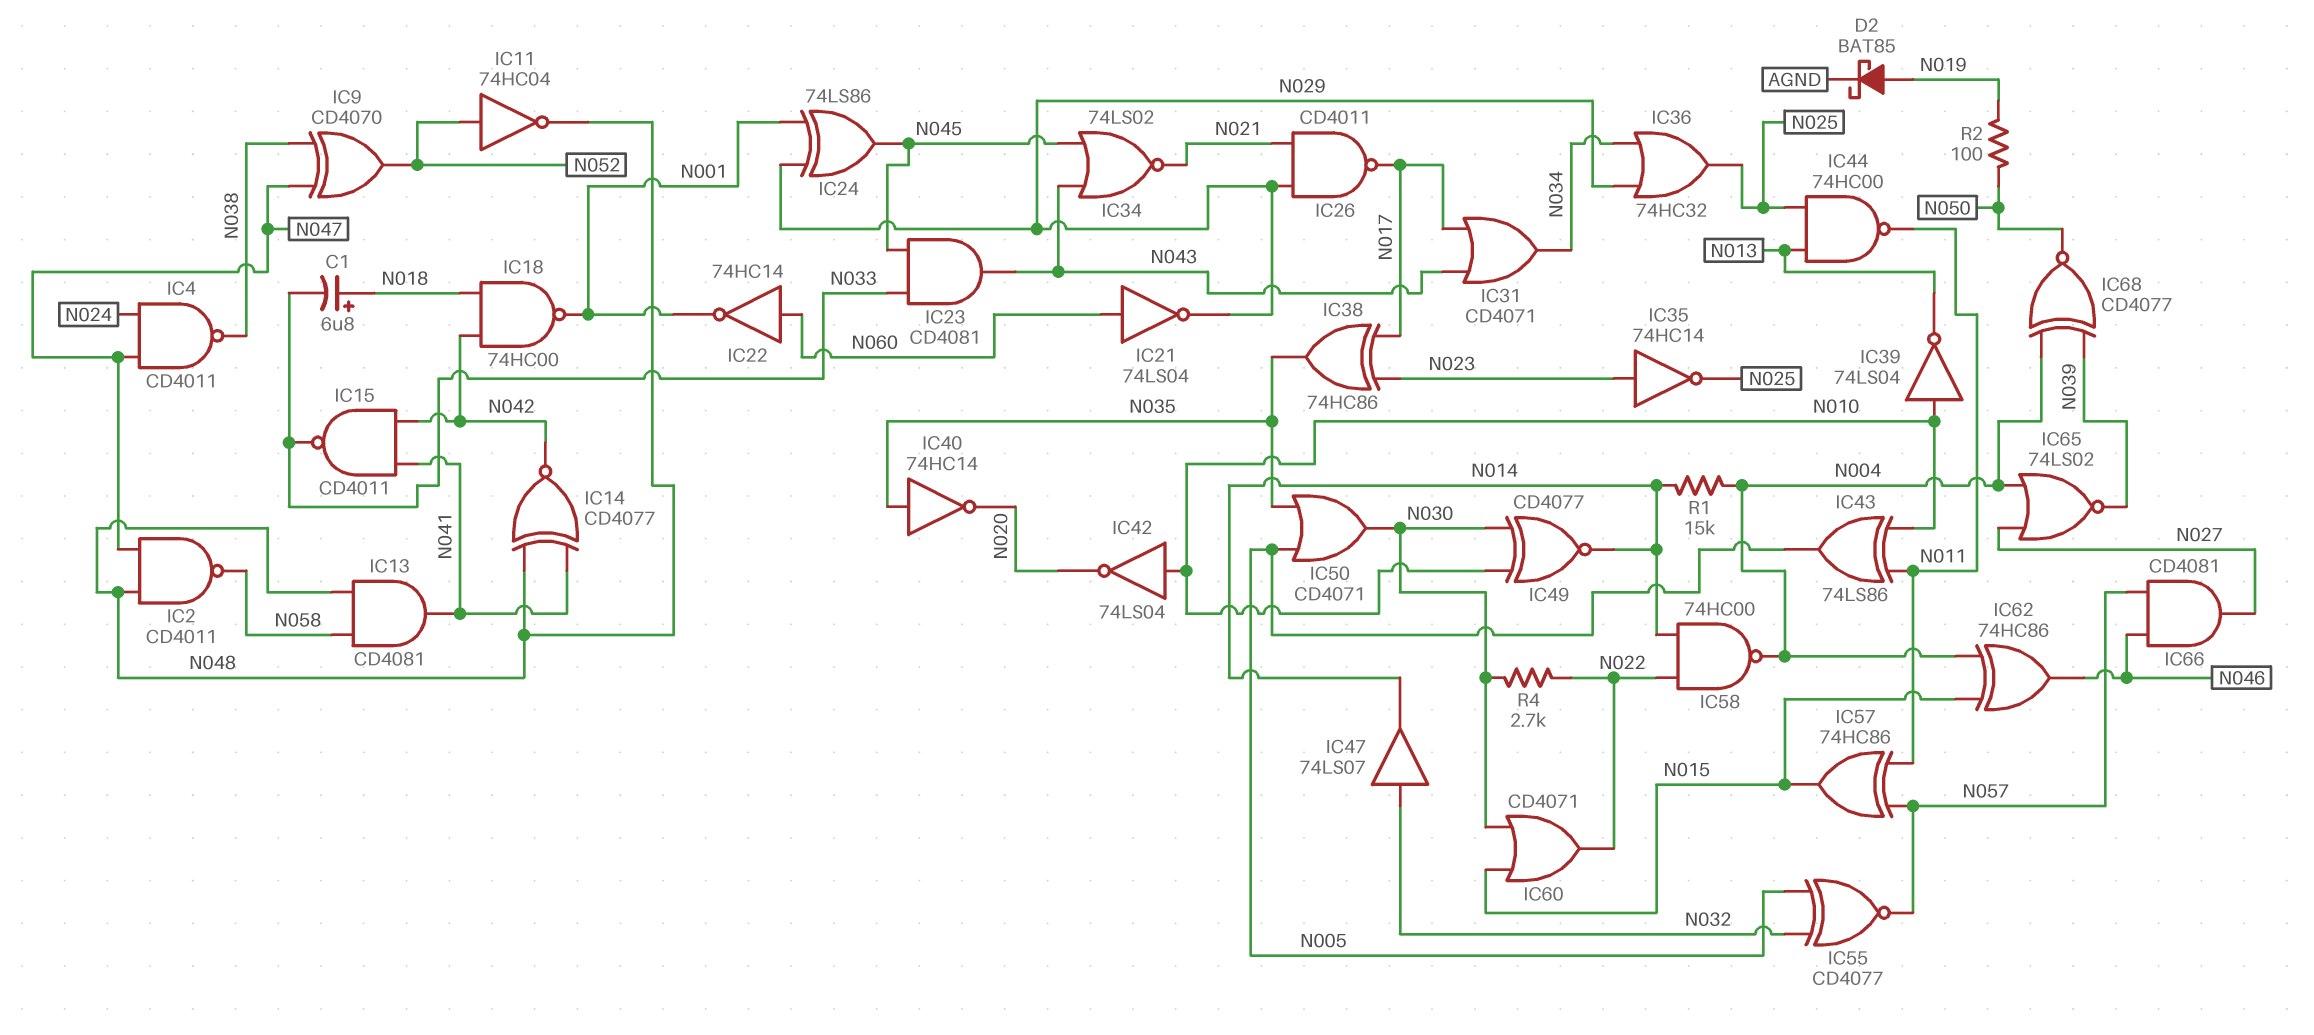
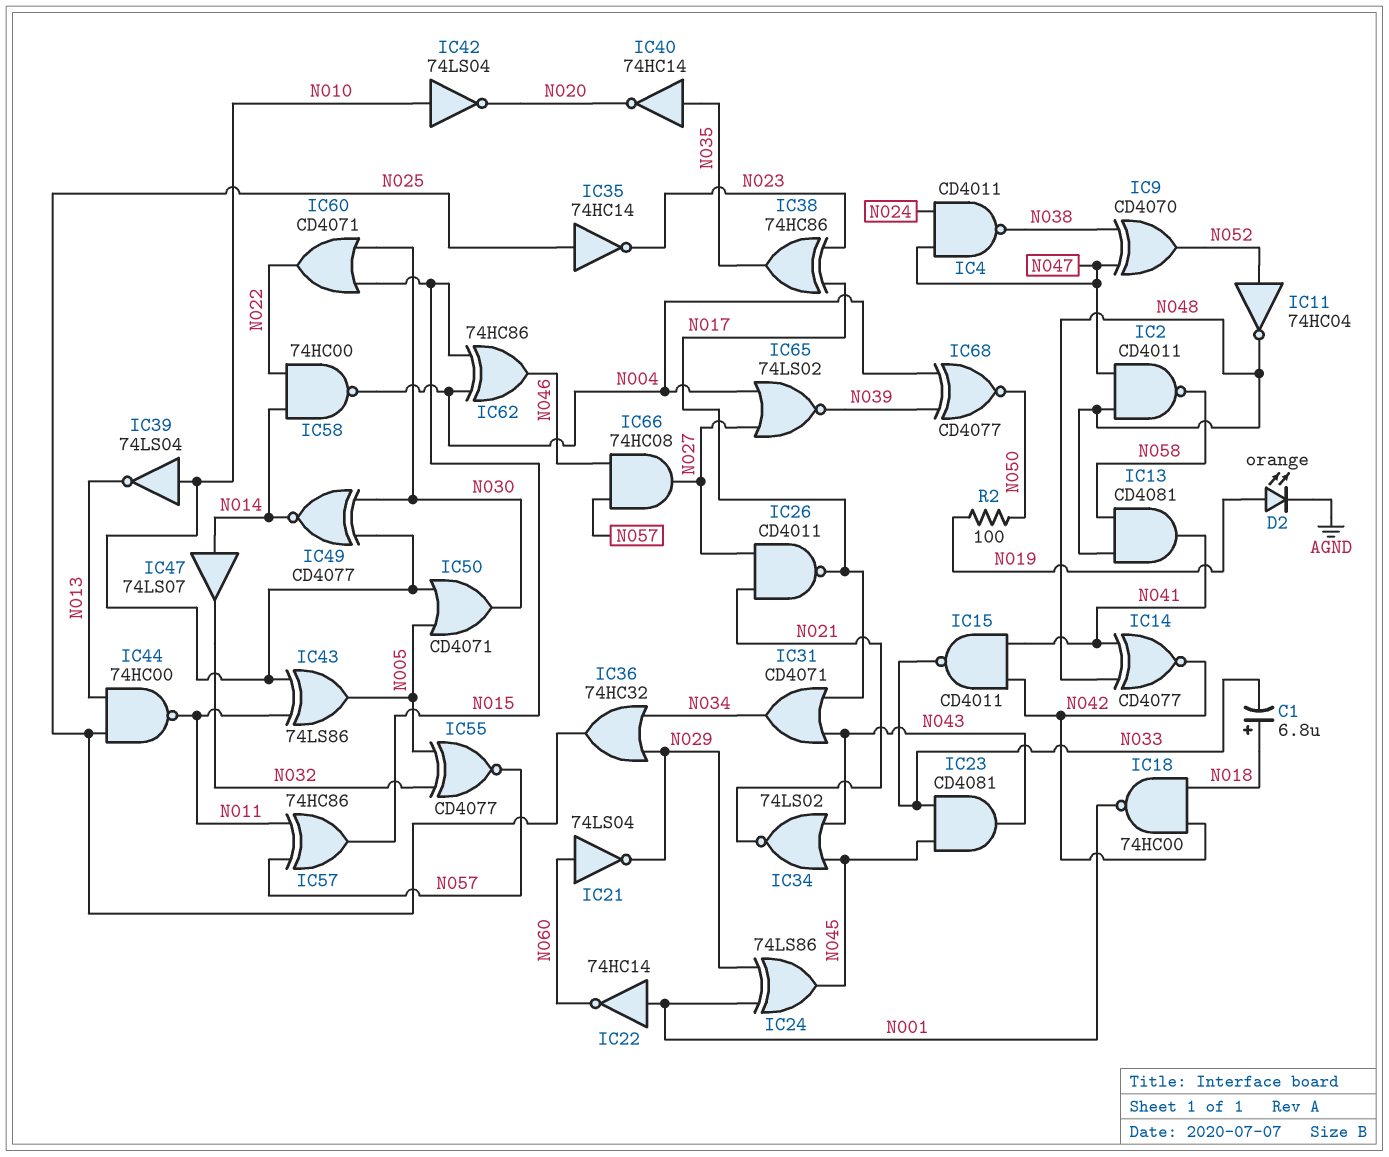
D2: schottky BAT85 (A N019, K AGND) -> LED orange (A N019, K AGND)
IC22: NOT 74HC14 (in N060, out N001) -> NOT 74HC14 (in N001, out N060)
IC26: NAND CD4011 (in N021, in N029, out N017) -> NAND CD4011 (in N021, in N027, out N017)
IC35: NOT 74HC14 (in N023, out N025) -> NOT 74HC14 (in N025, out N023)
IC47: buffer 74LS07 (in N032, out N014) -> buffer 74LS07 (in N014, out N032)
IC50: OR CD4071 (in N005, in N035, out N030) -> OR CD4071 (in N005, in N010, out N030)
IC66: AND CD4081 (in N046, in N057, out N027) -> AND 74HC08 (in N046, in N057, out N027)
R1: 15k (N004, N014) -> none
R4: 2.7k (N022, N030) -> none

